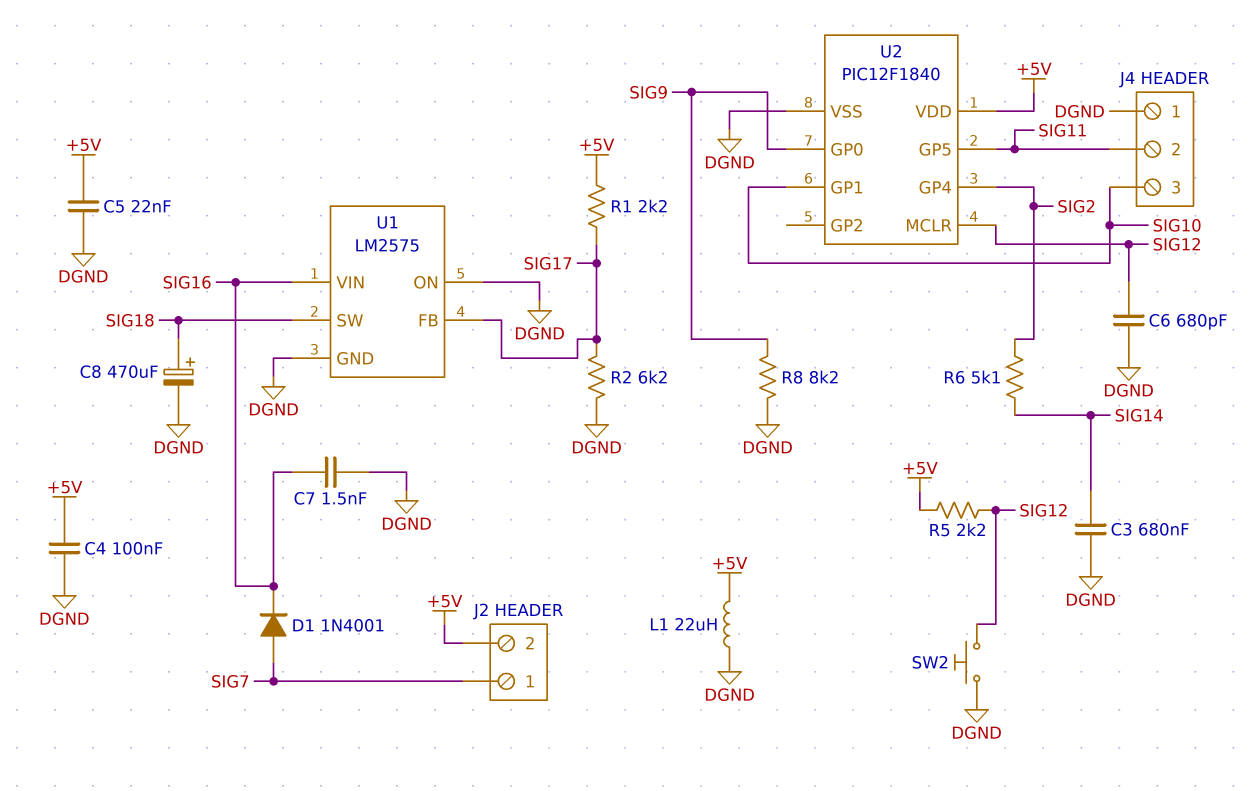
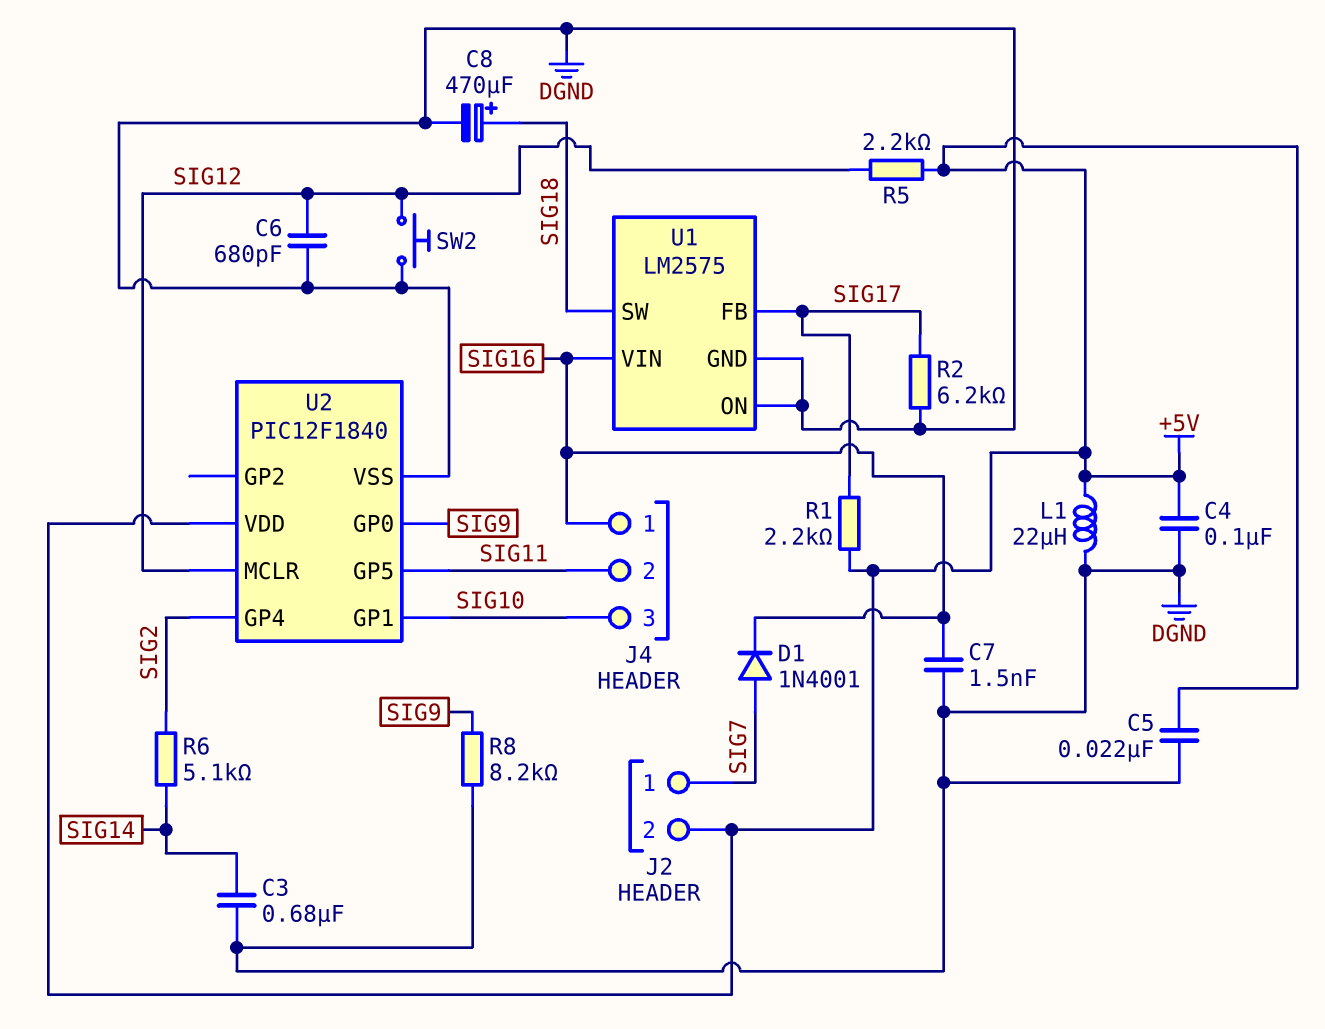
J4 pin 1: DGND -> SIG16

